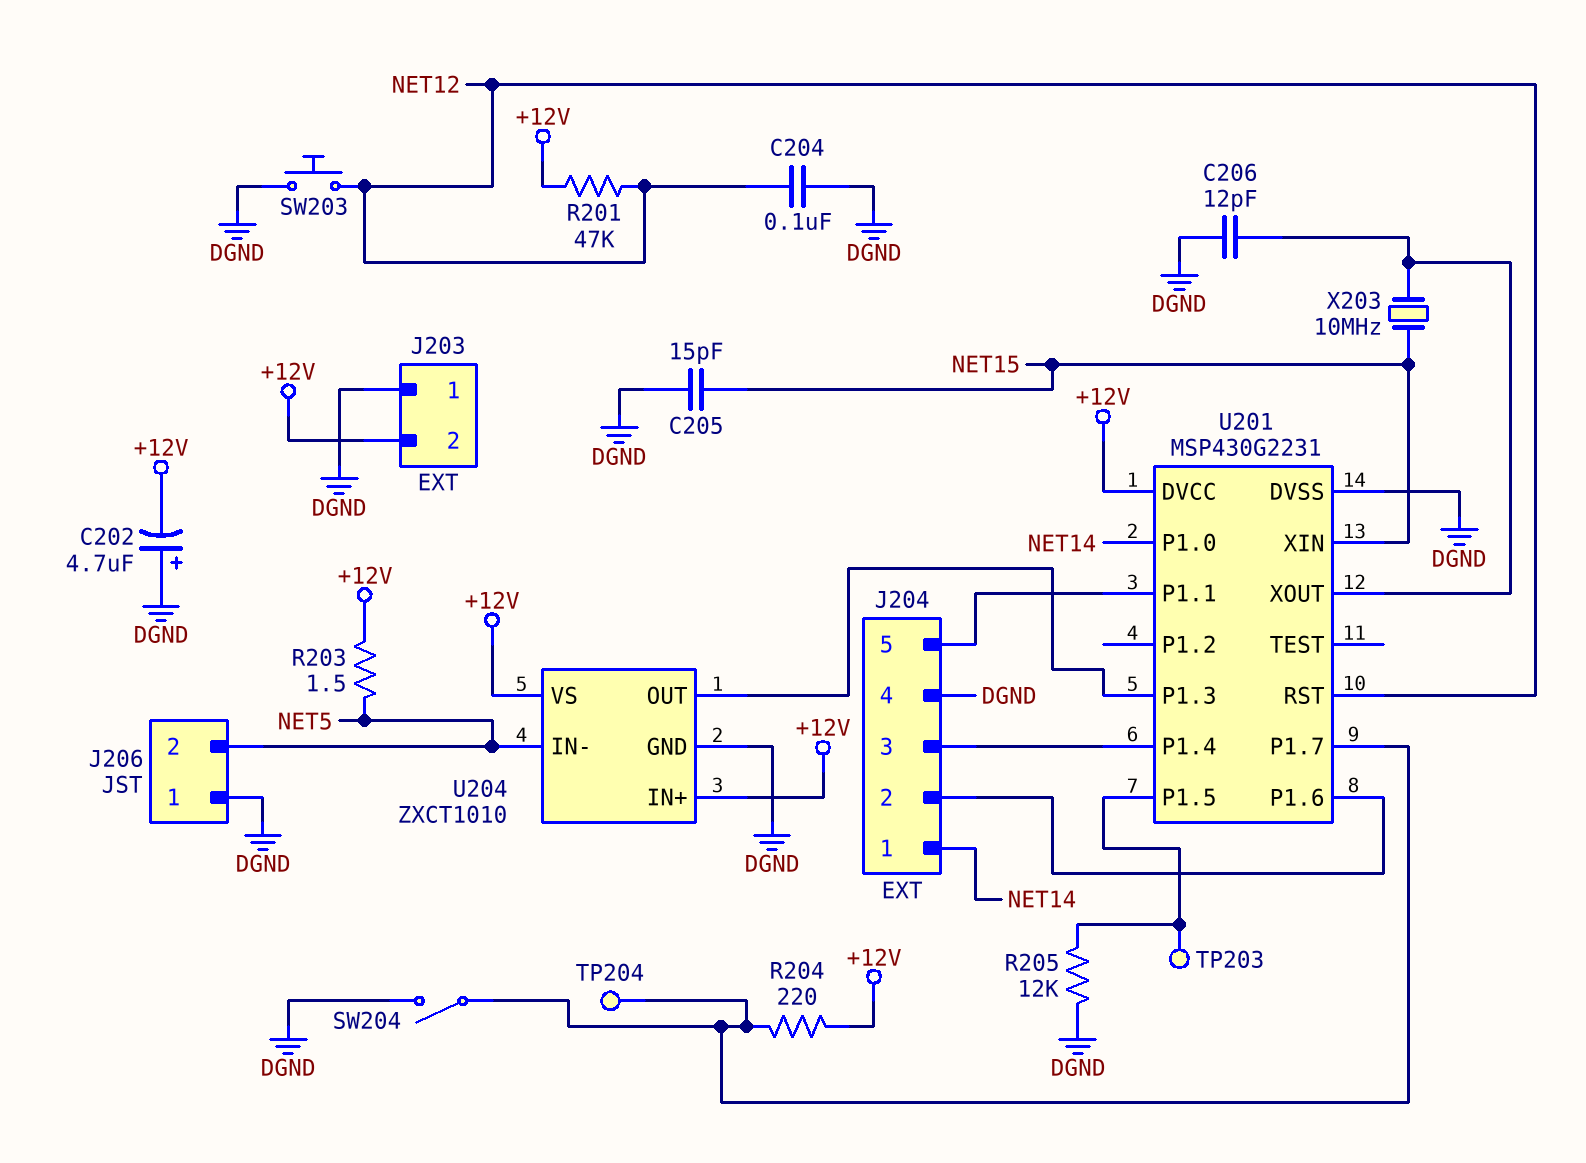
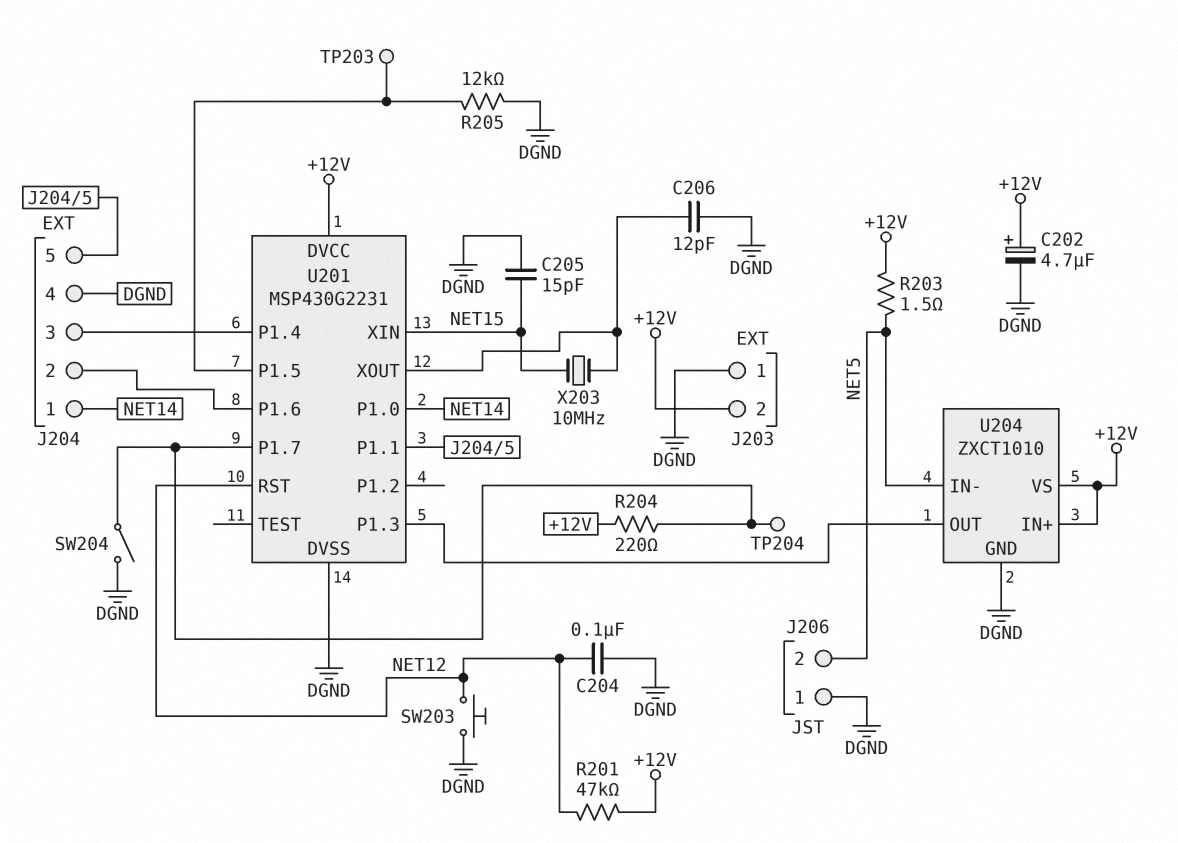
C202: 4.7uF (plus DGND, minus +12V) -> 4.7uF (plus +12V, minus DGND)

